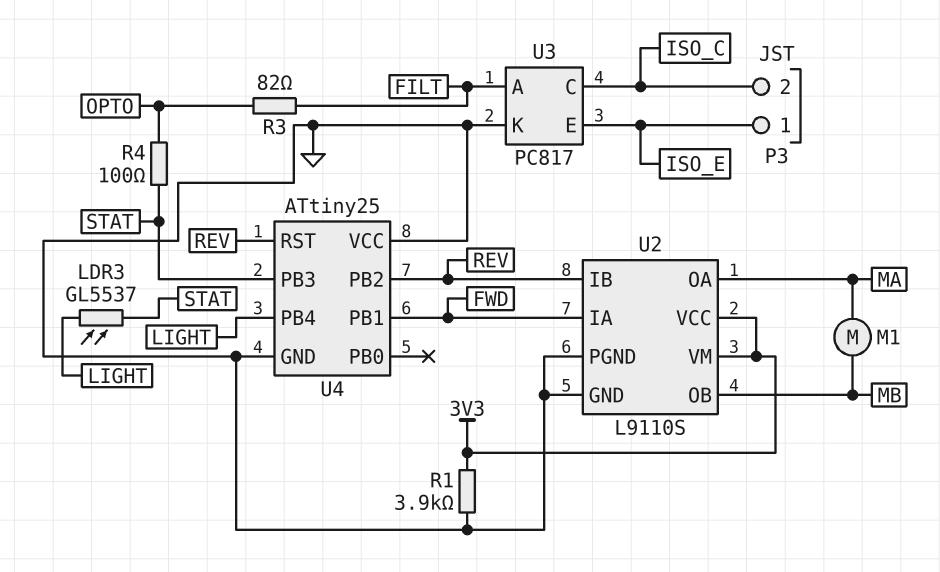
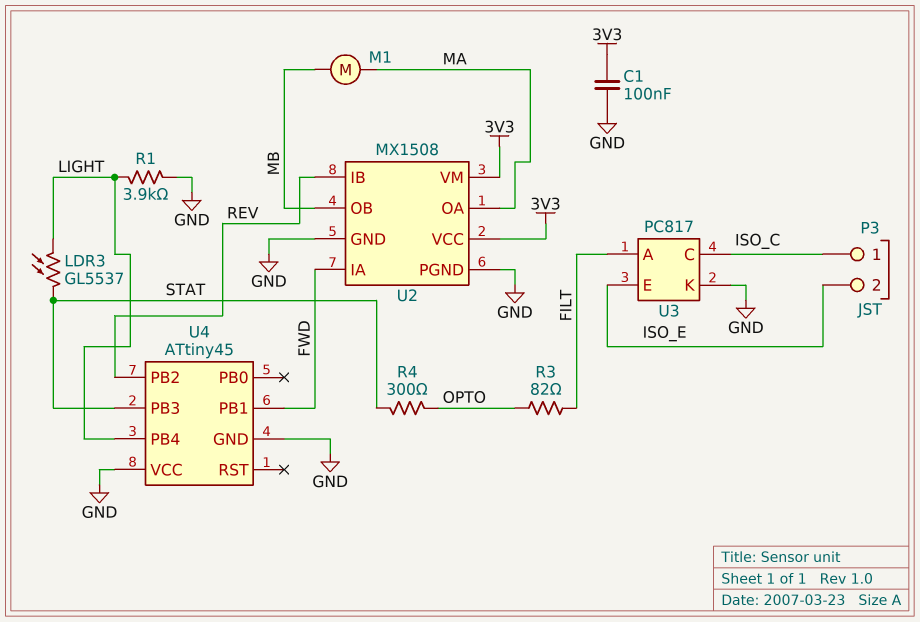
C1: none -> 100nF (3V3, GND)
P3 pin 1: ISO_E -> ISO_C
P3 pin 2: ISO_C -> ISO_E
R1: 3.9k (3V3, GND) -> 3.9k (GND, LIGHT)
R4: 100 (OPTO, STAT) -> 300 (OPTO, STAT)
U2: L9110S -> MX1508
U4: ATtiny25 -> ATtiny45
U4 pin RST: REV -> none

